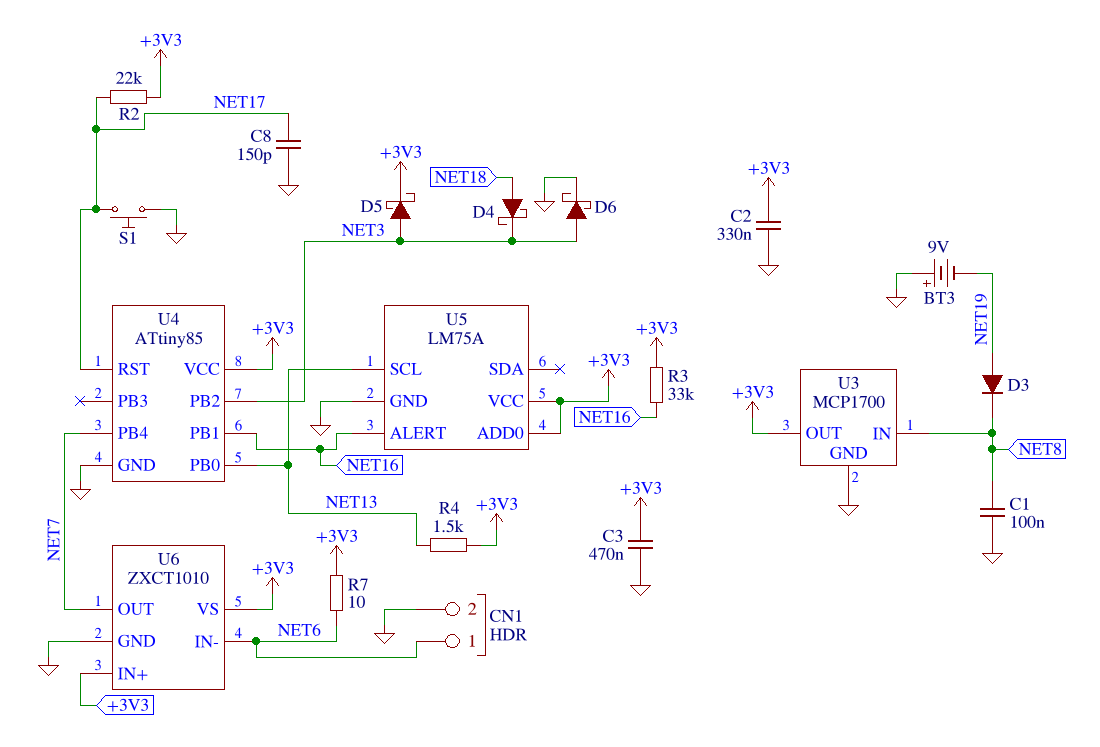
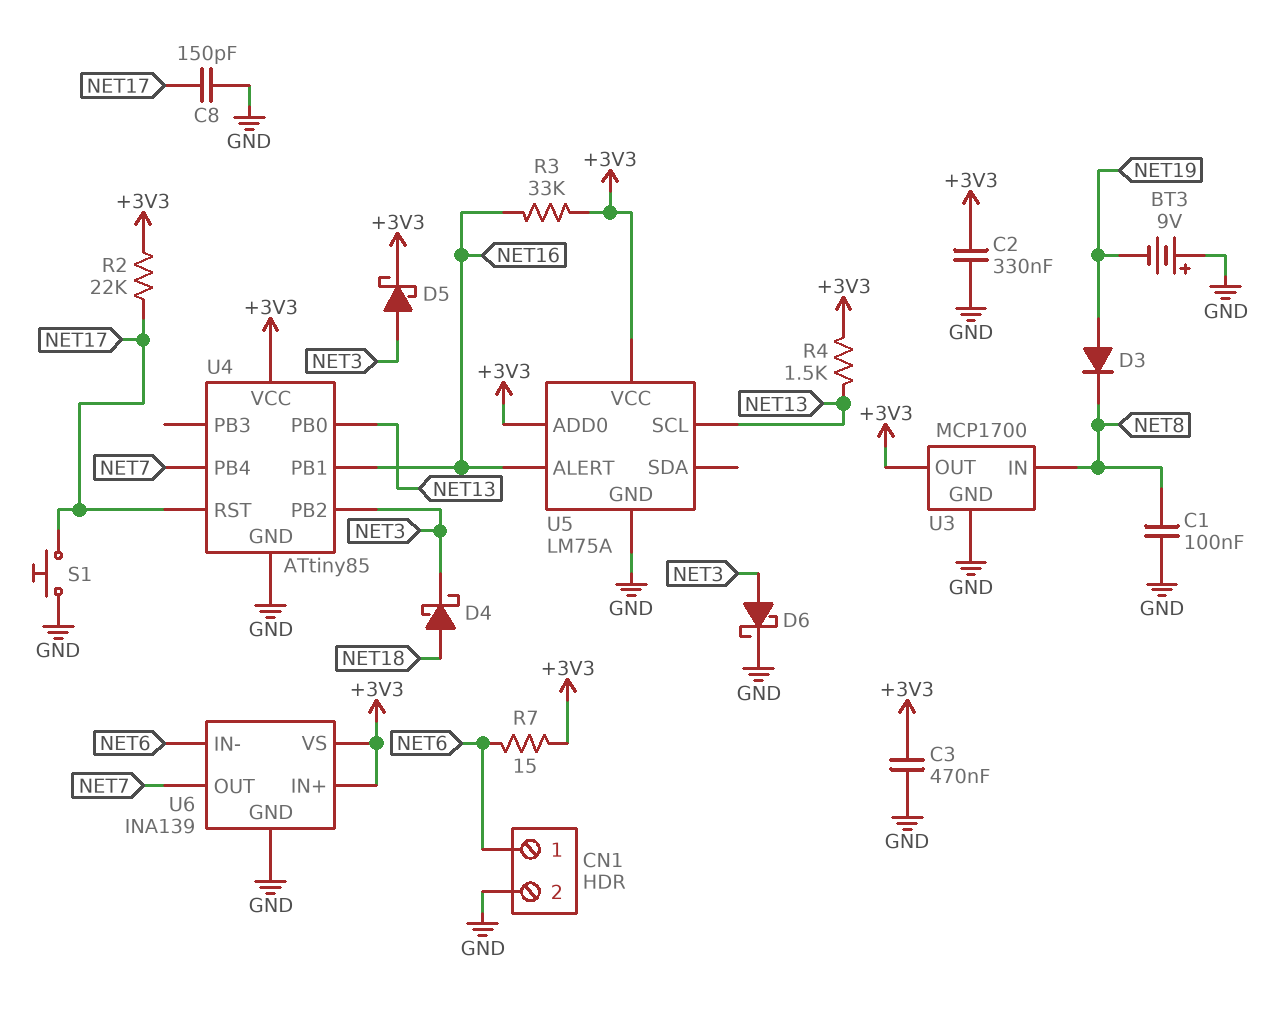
R7: 10 (+3V3, NET6) -> 15 (+3V3, NET6)
U6: ZXCT1010 -> INA139

